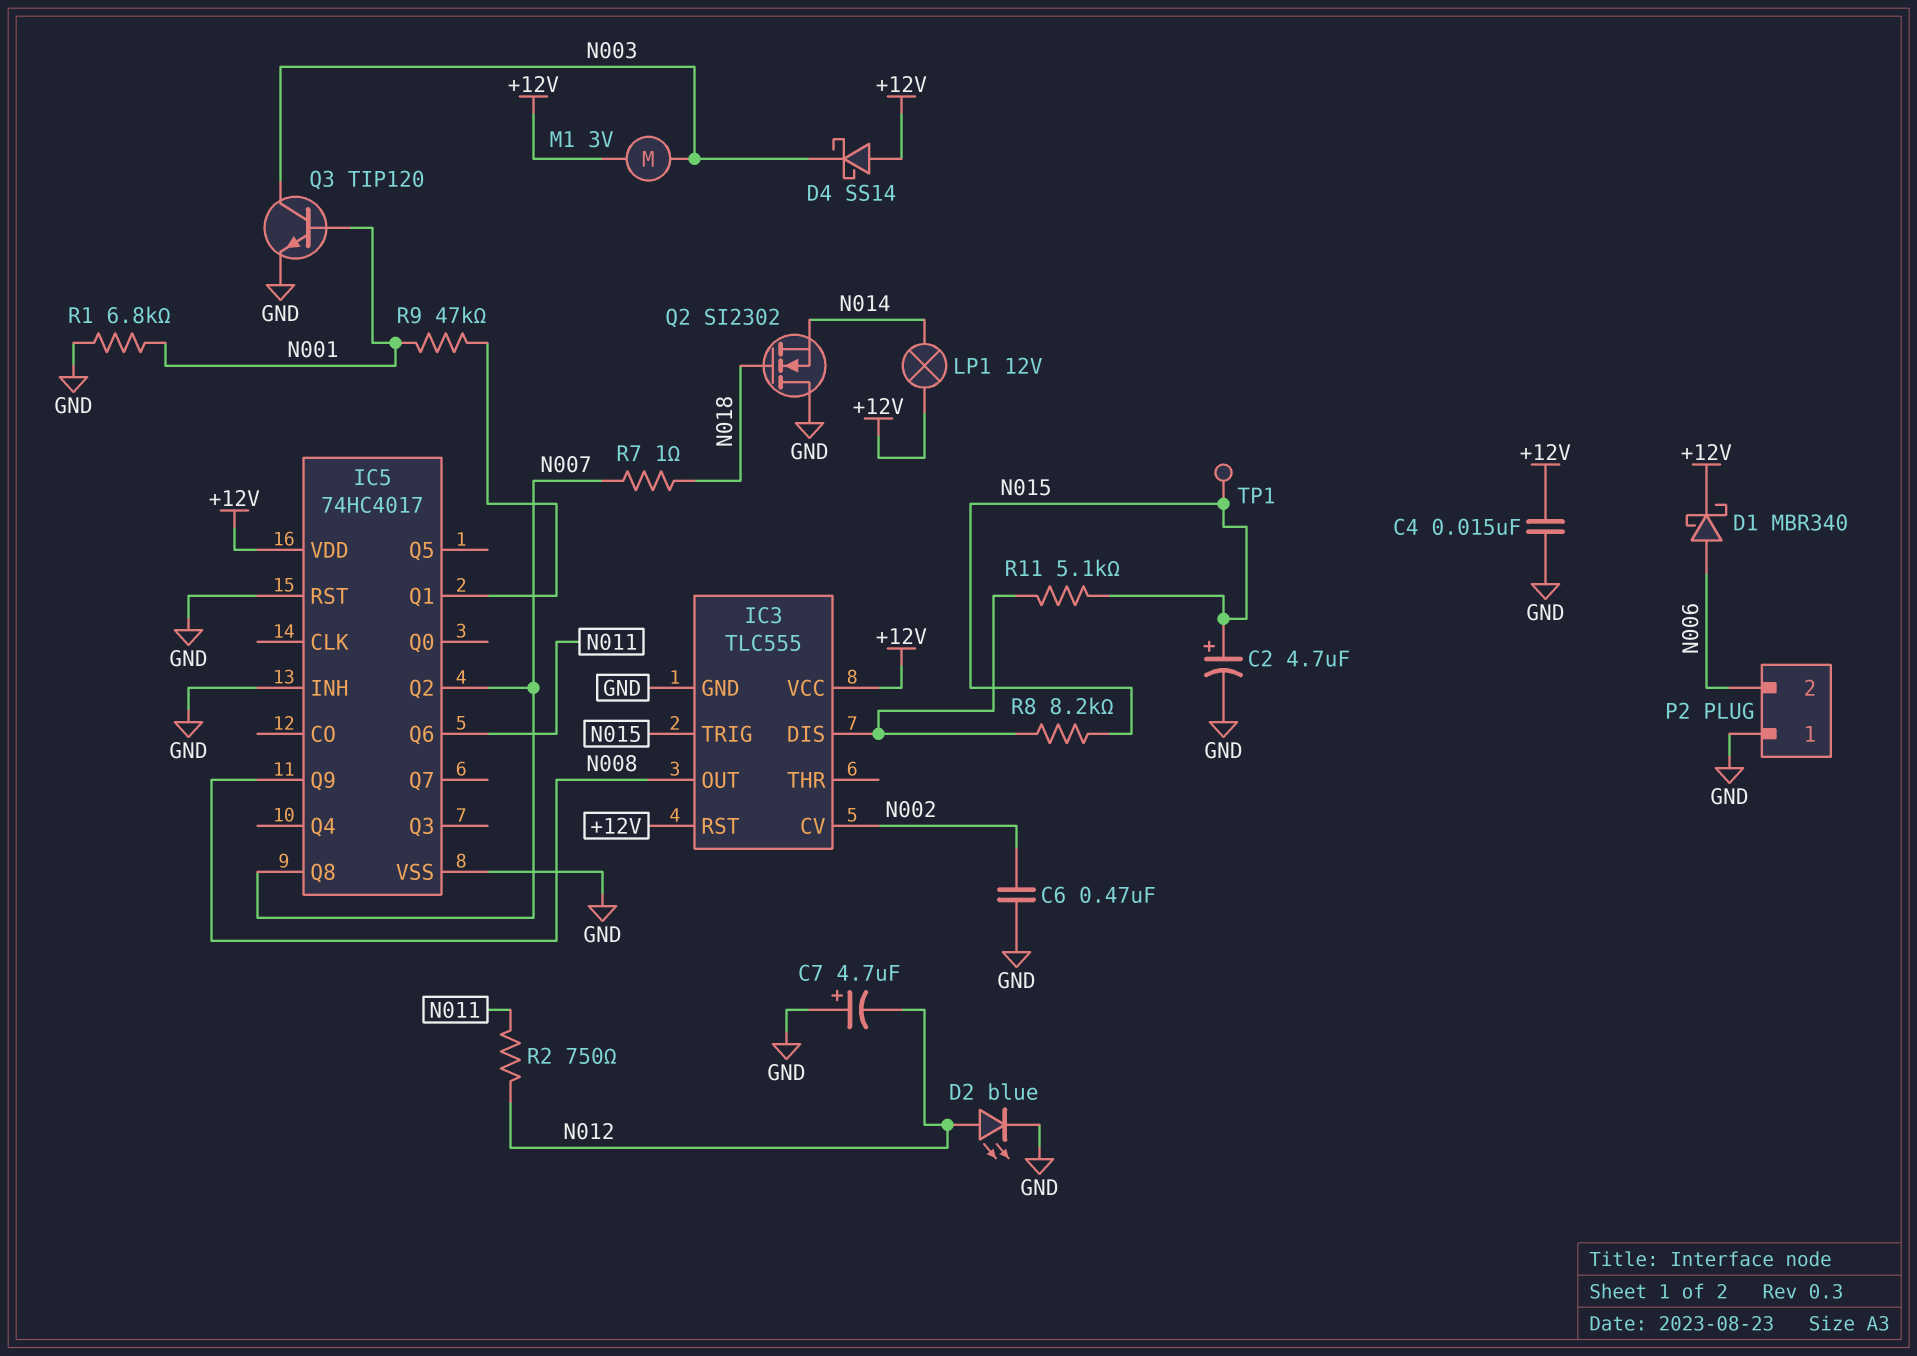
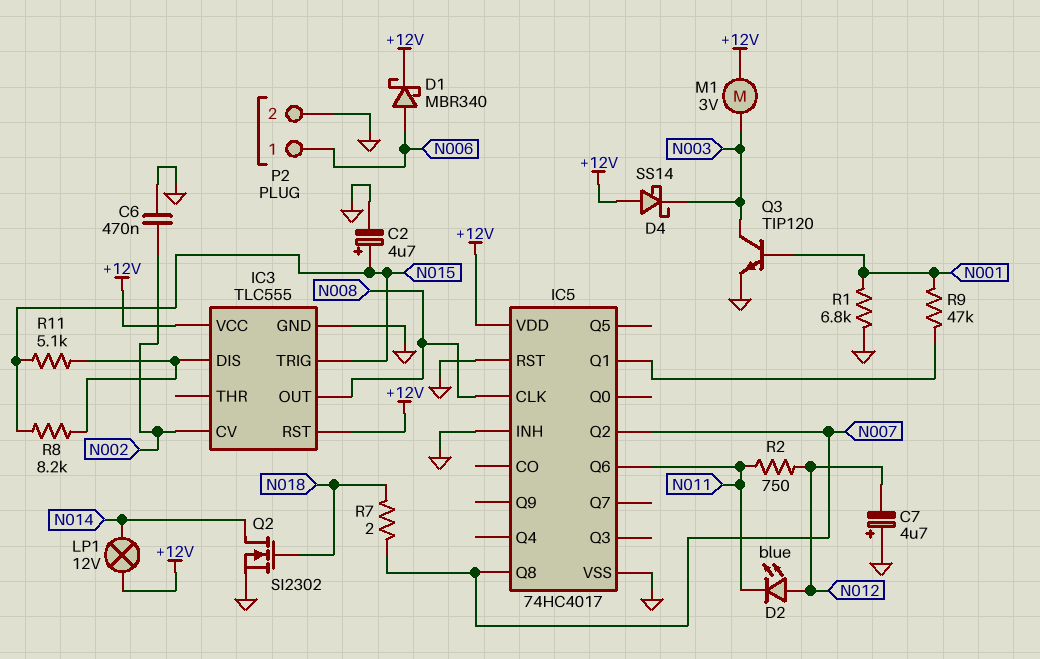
C4: 15nF (+12V, GND) -> none
D2: LED blue (A N012, K GND) -> LED blue (A N012, K N011)
IC5 pin CLK: none -> N008
IC5 pin Q9: N008 -> none
P2 pin 1: GND -> N006
P2 pin 2: N006 -> GND
Q2: NMOS SI2302 (G N018, D GND, S N014) -> NMOS SI2302 (G N018, D N014, S GND)
R7: 1 (N007, N018) -> 2 (N007, N018)
TP1: test point (N015) -> none

